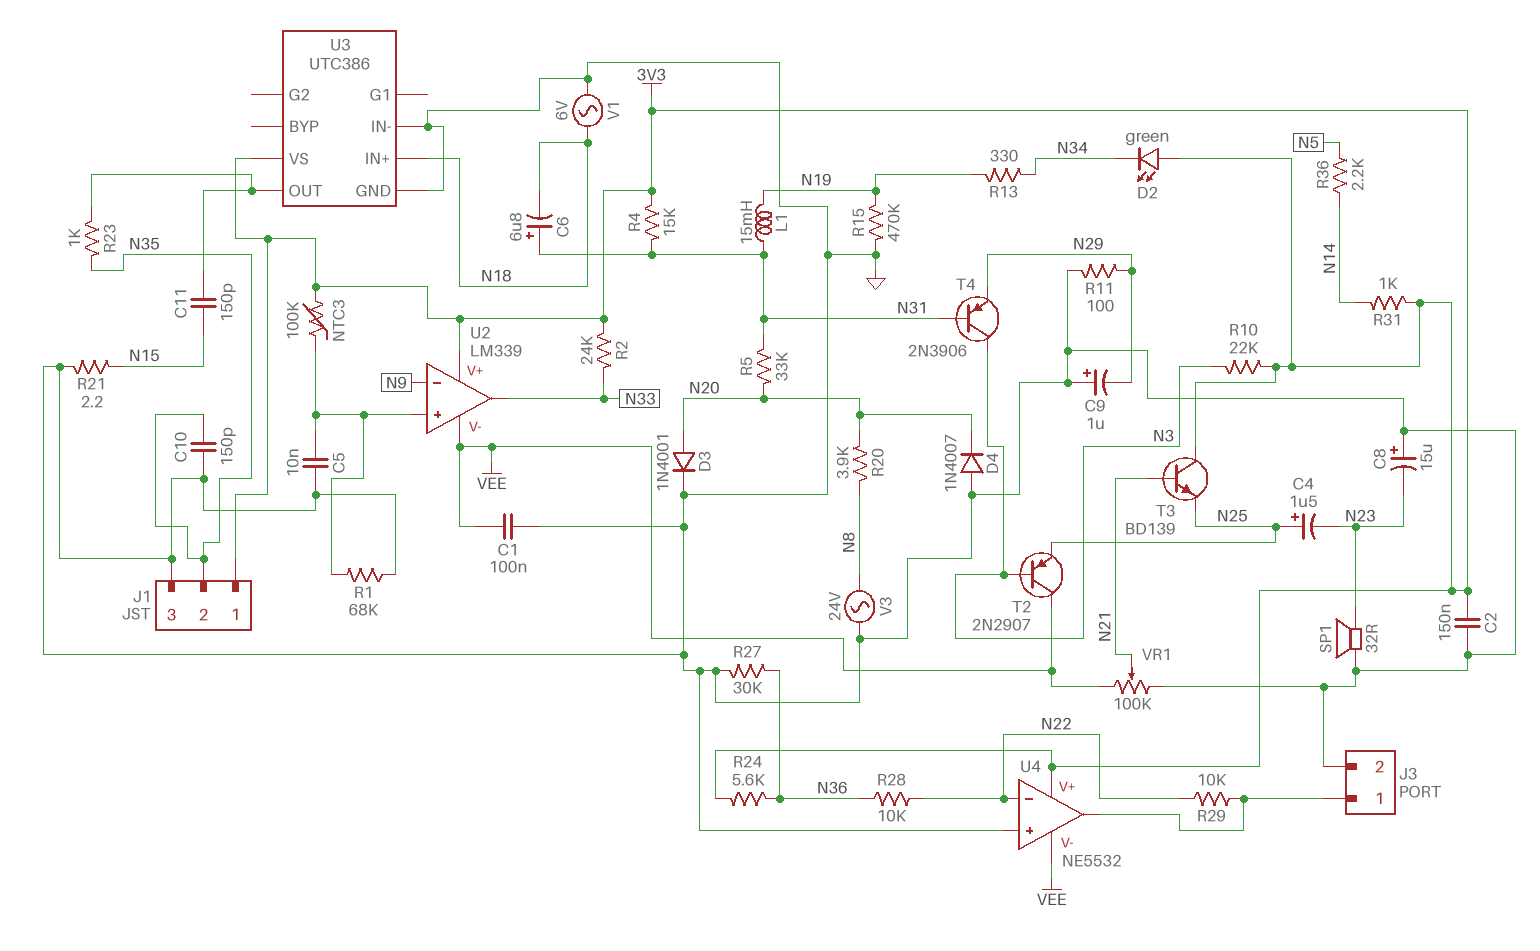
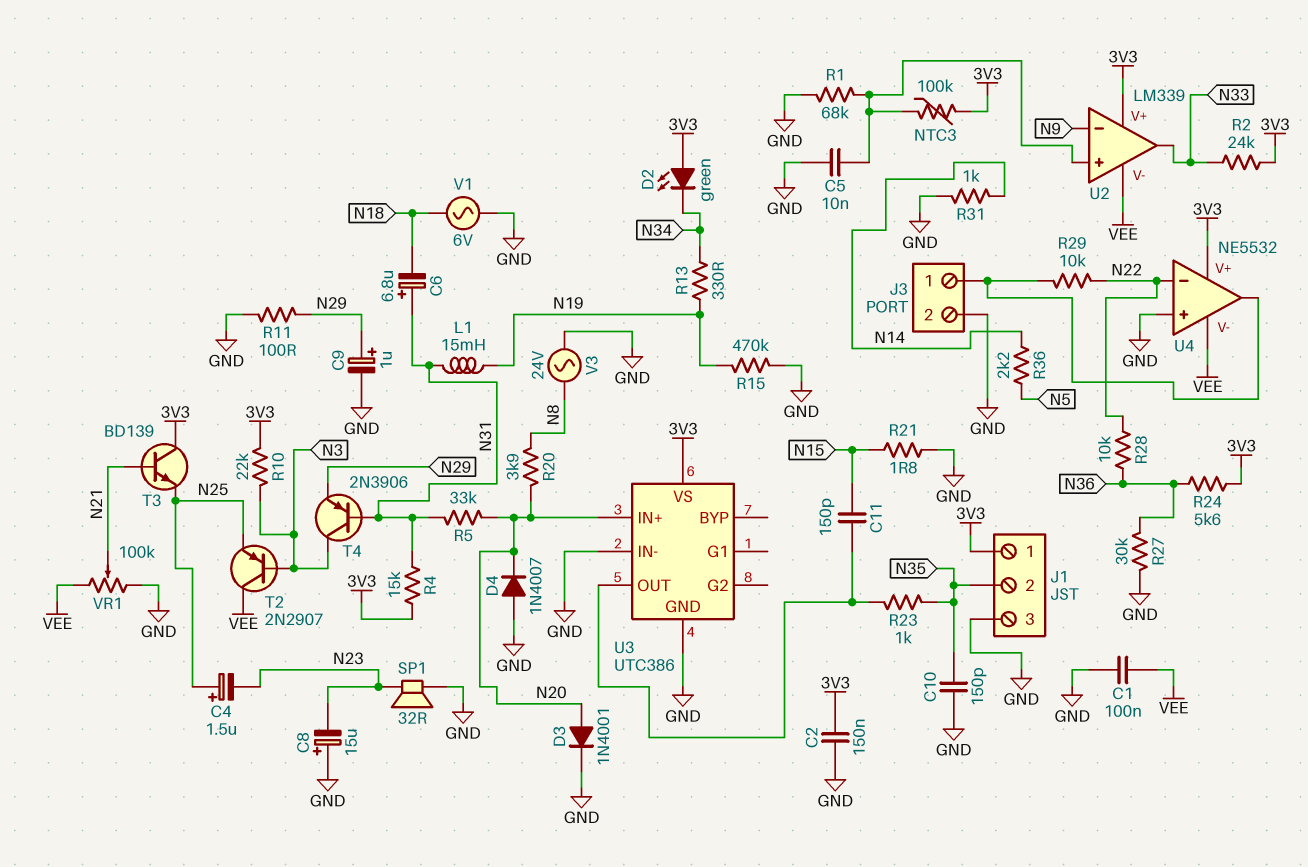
C9: 1uF (plus GND, minus N29) -> 1uF (plus N29, minus GND)
R21: 2.2 (GND, N15) -> 1.8 (GND, N15)
R31: 1k (3V3, N14) -> 1k (GND, N14)
U3 pin IN+: N18 -> N20

